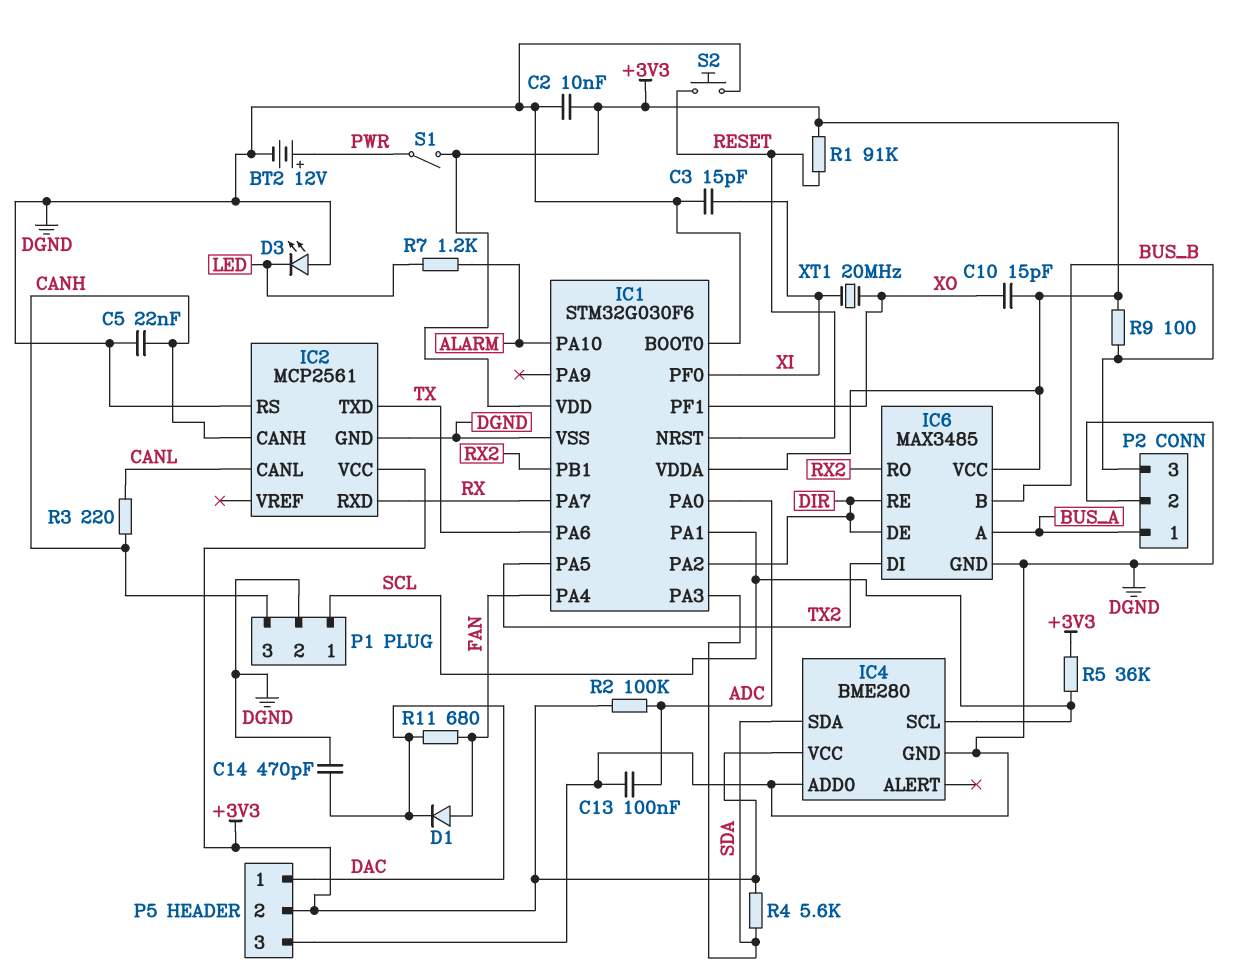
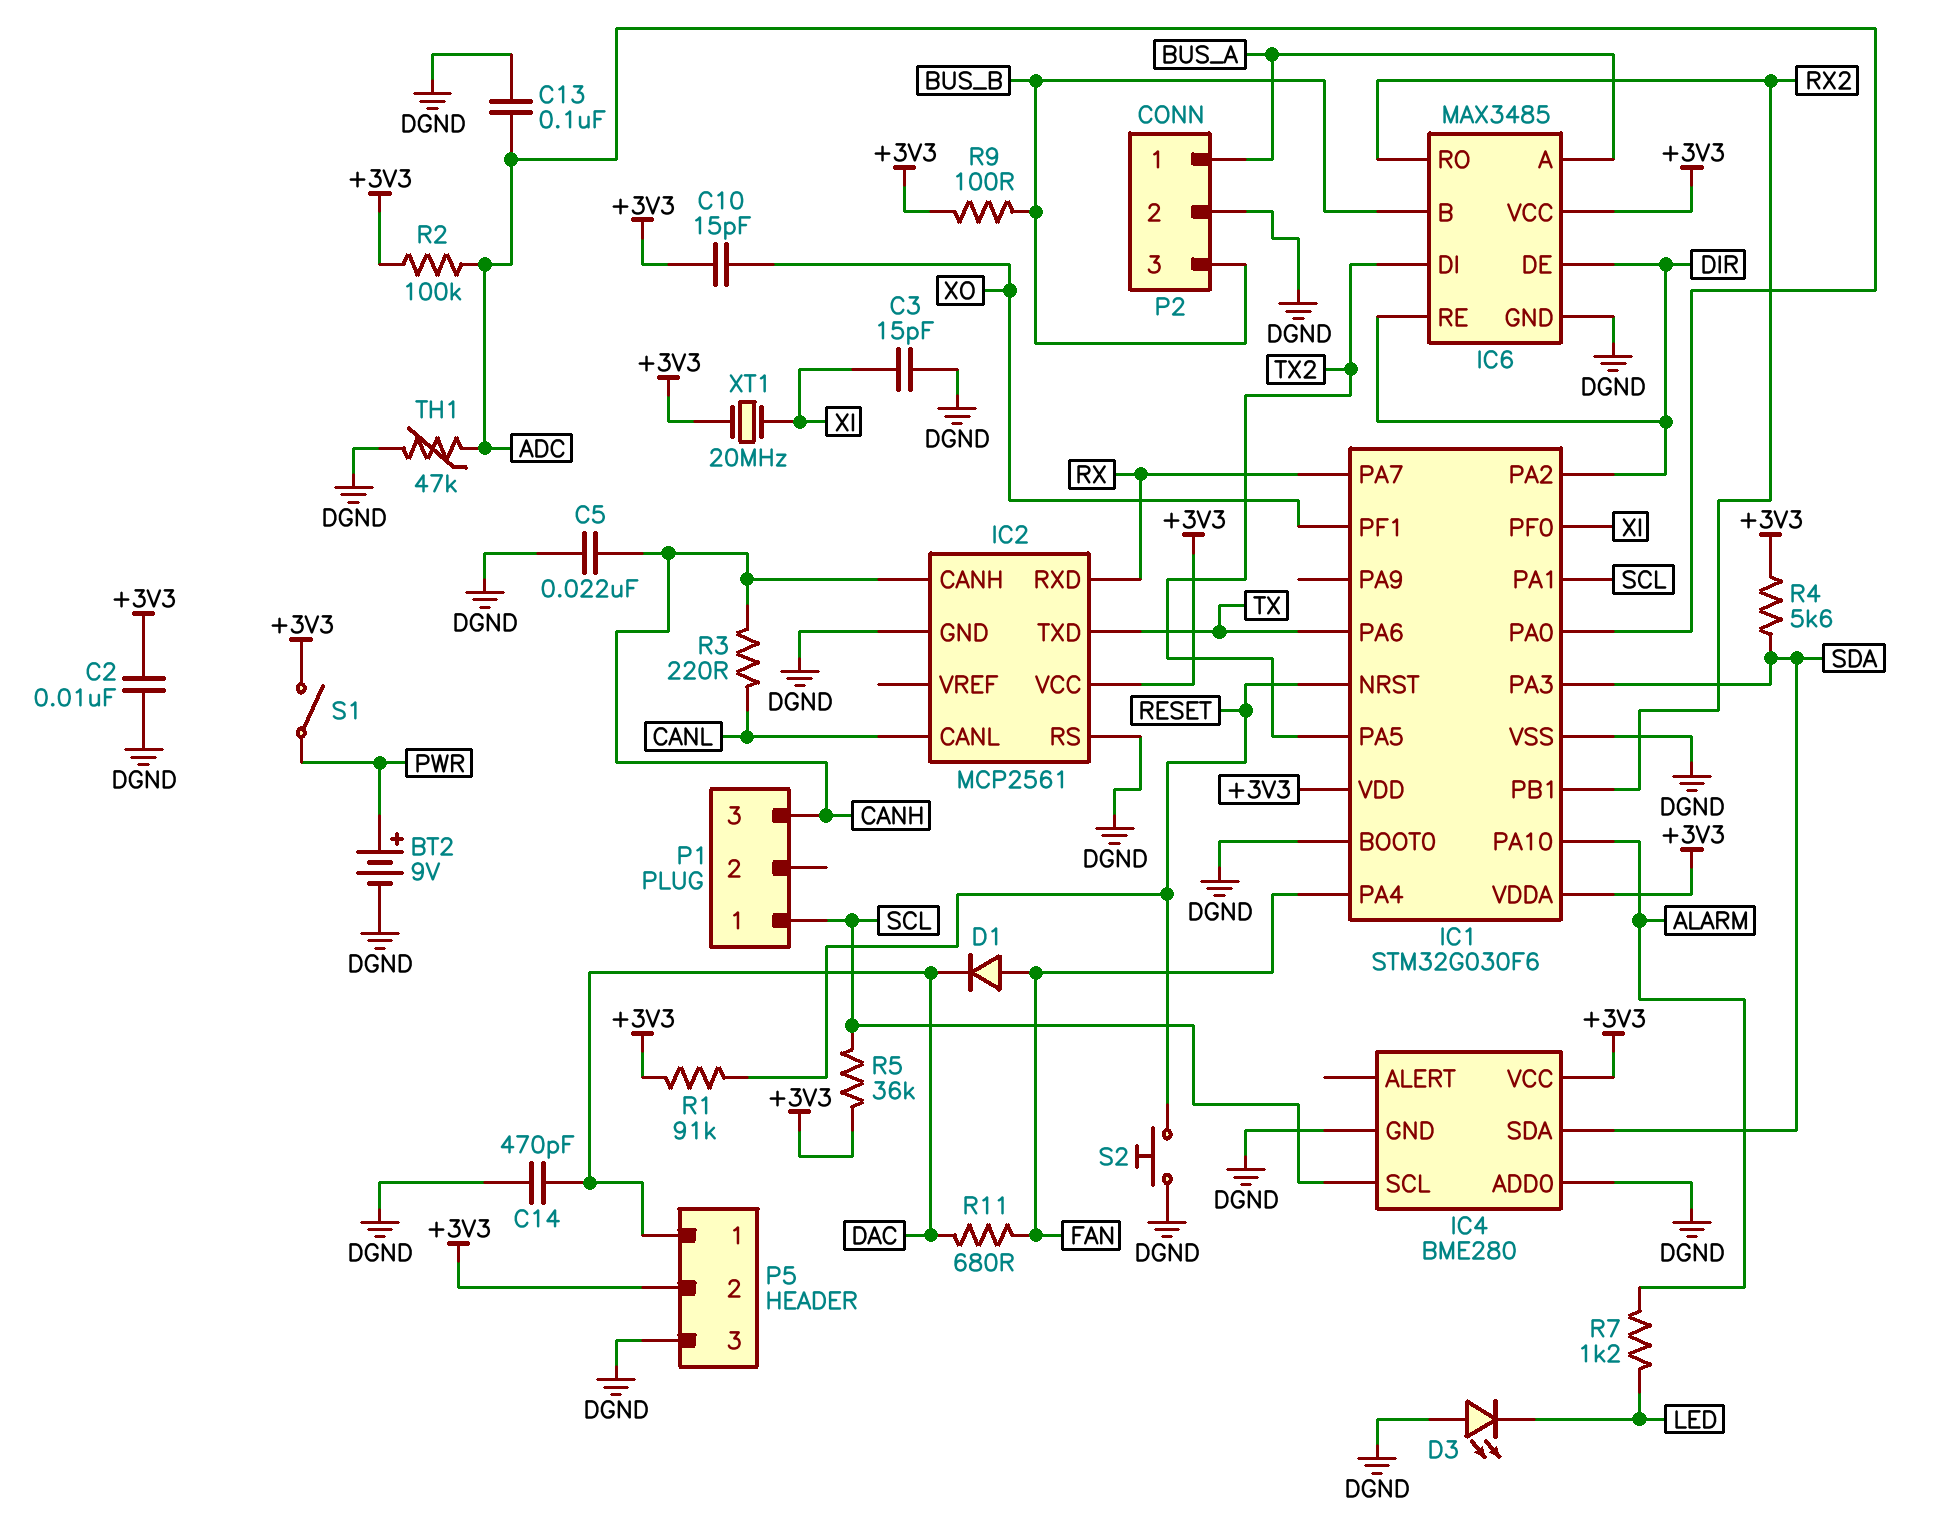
BT2: 12V (plus PWR, minus DGND) -> 9V (plus PWR, minus DGND)
P1 pin 2: DGND -> none
TH1: none -> 47k (ADC, DGND)
XT1: 20MHz (XI, XO) -> 20MHz (+3V3, XI)

